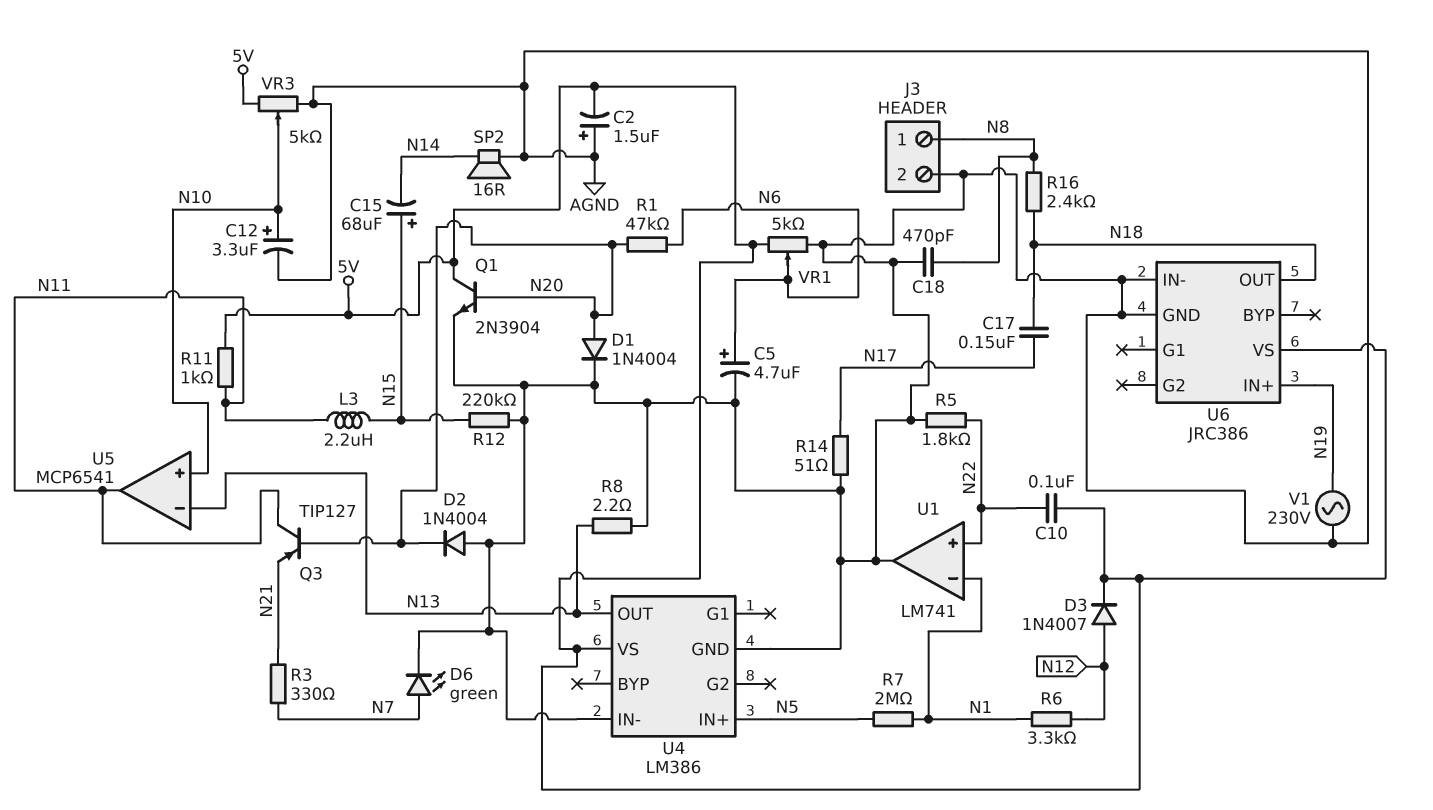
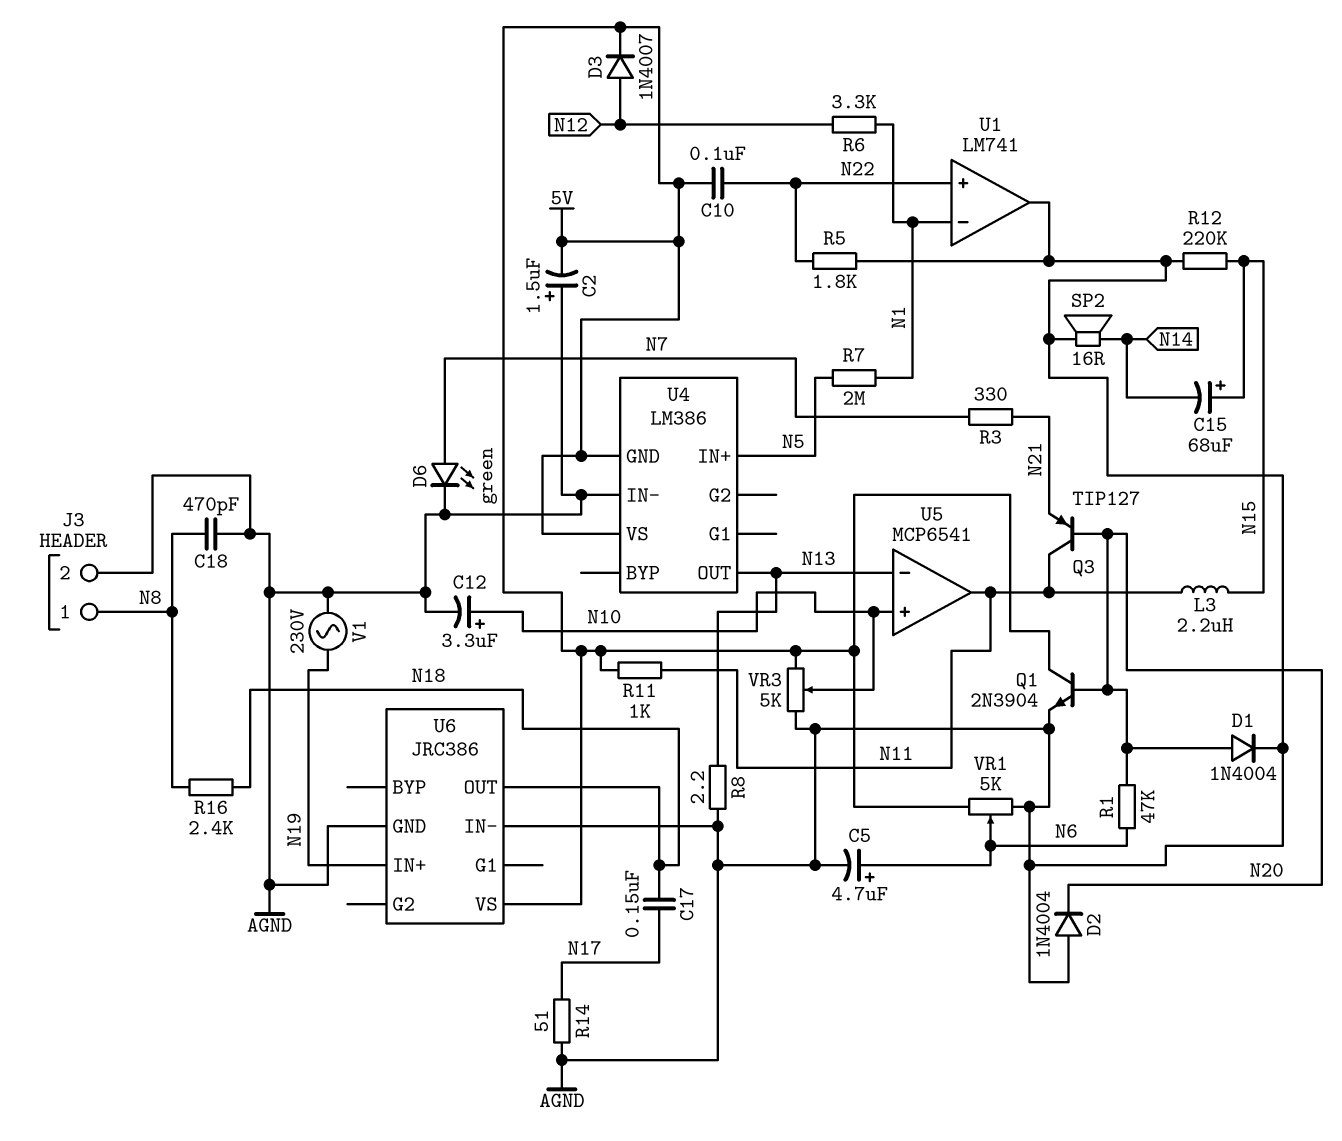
U4 pin GND: AGND -> 5V

